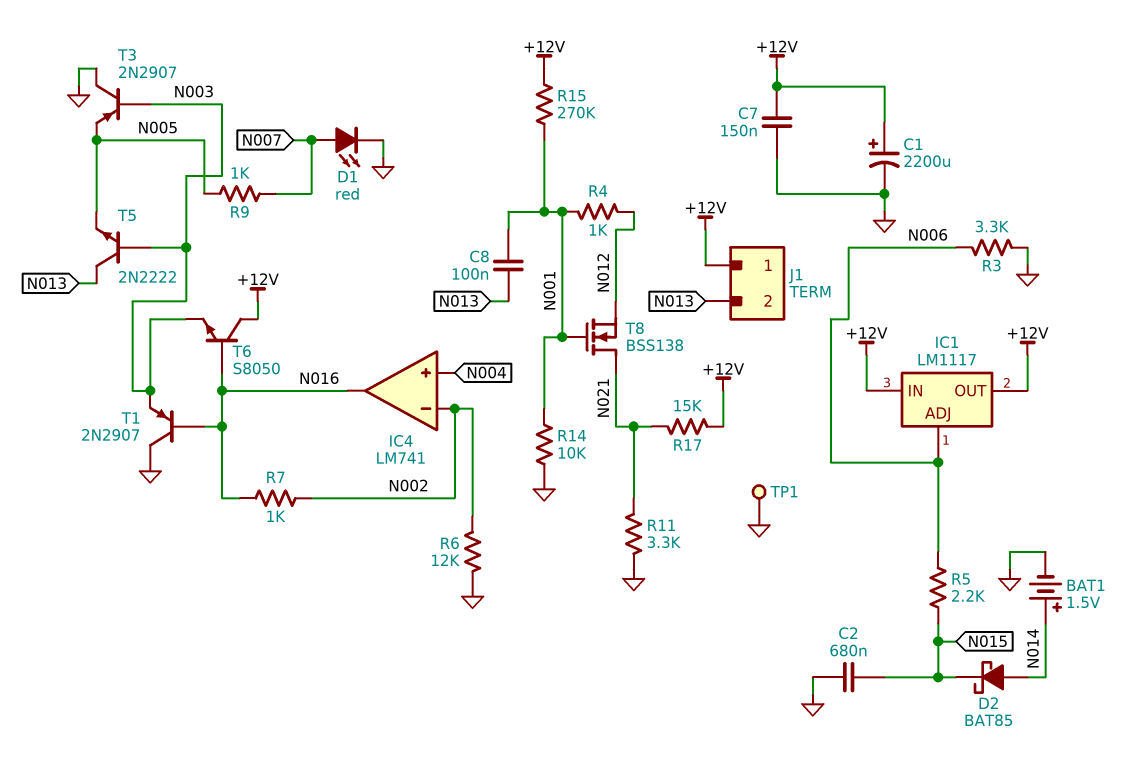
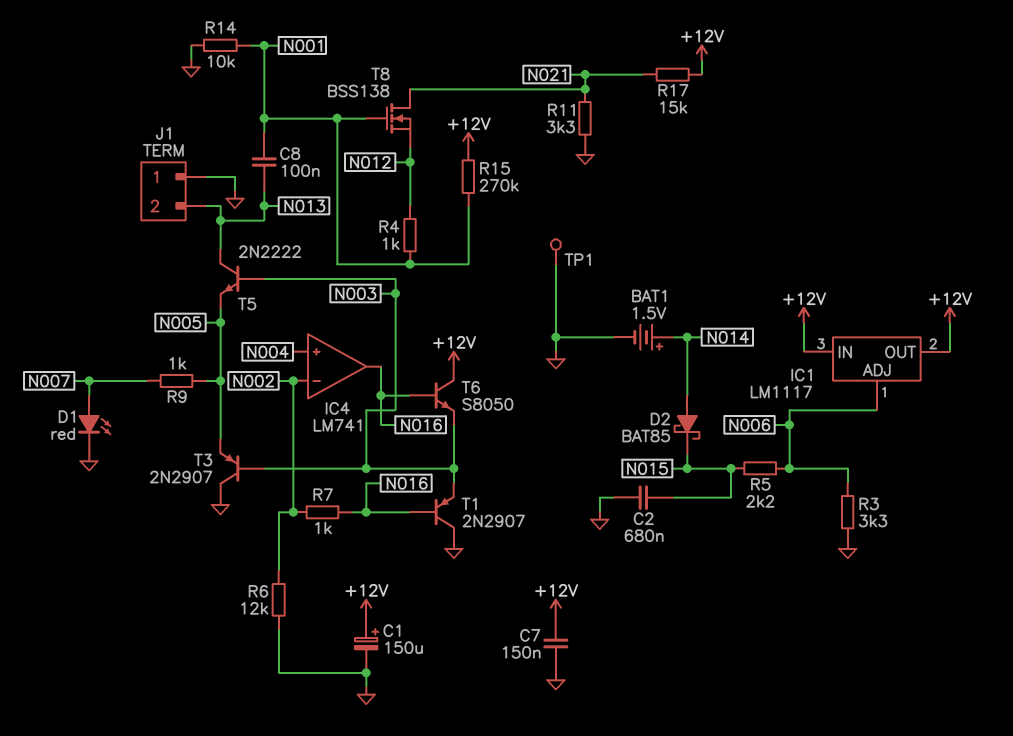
C1: 2200uF (plus +12V, minus GND) -> 150uF (plus +12V, minus GND)
J1 pin 1: +12V -> GND

